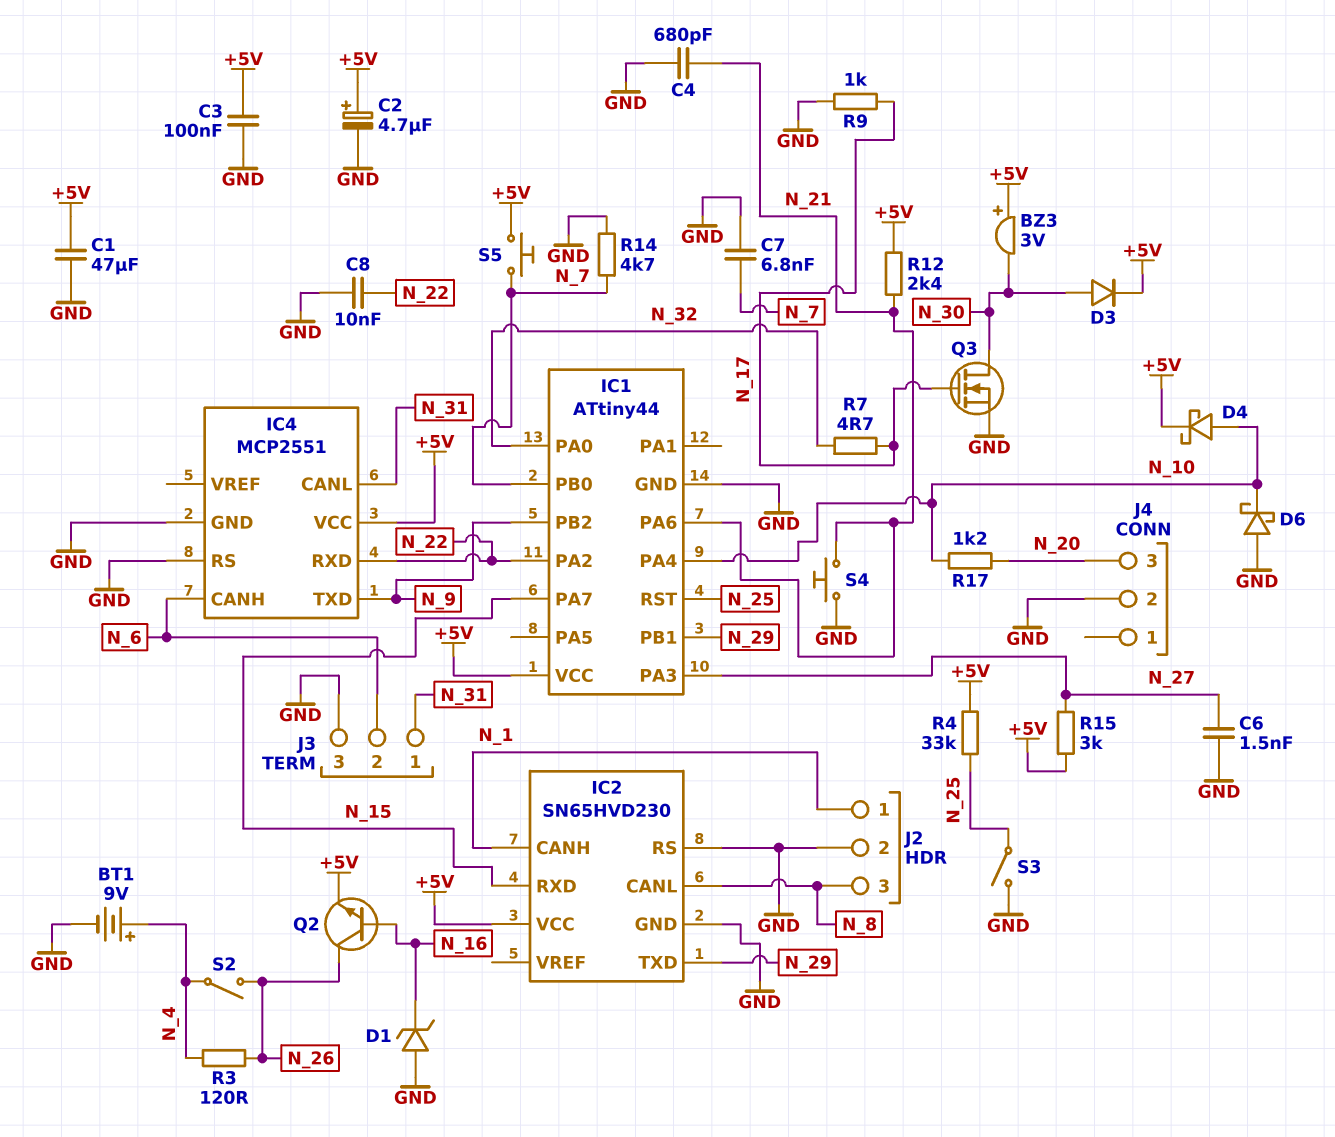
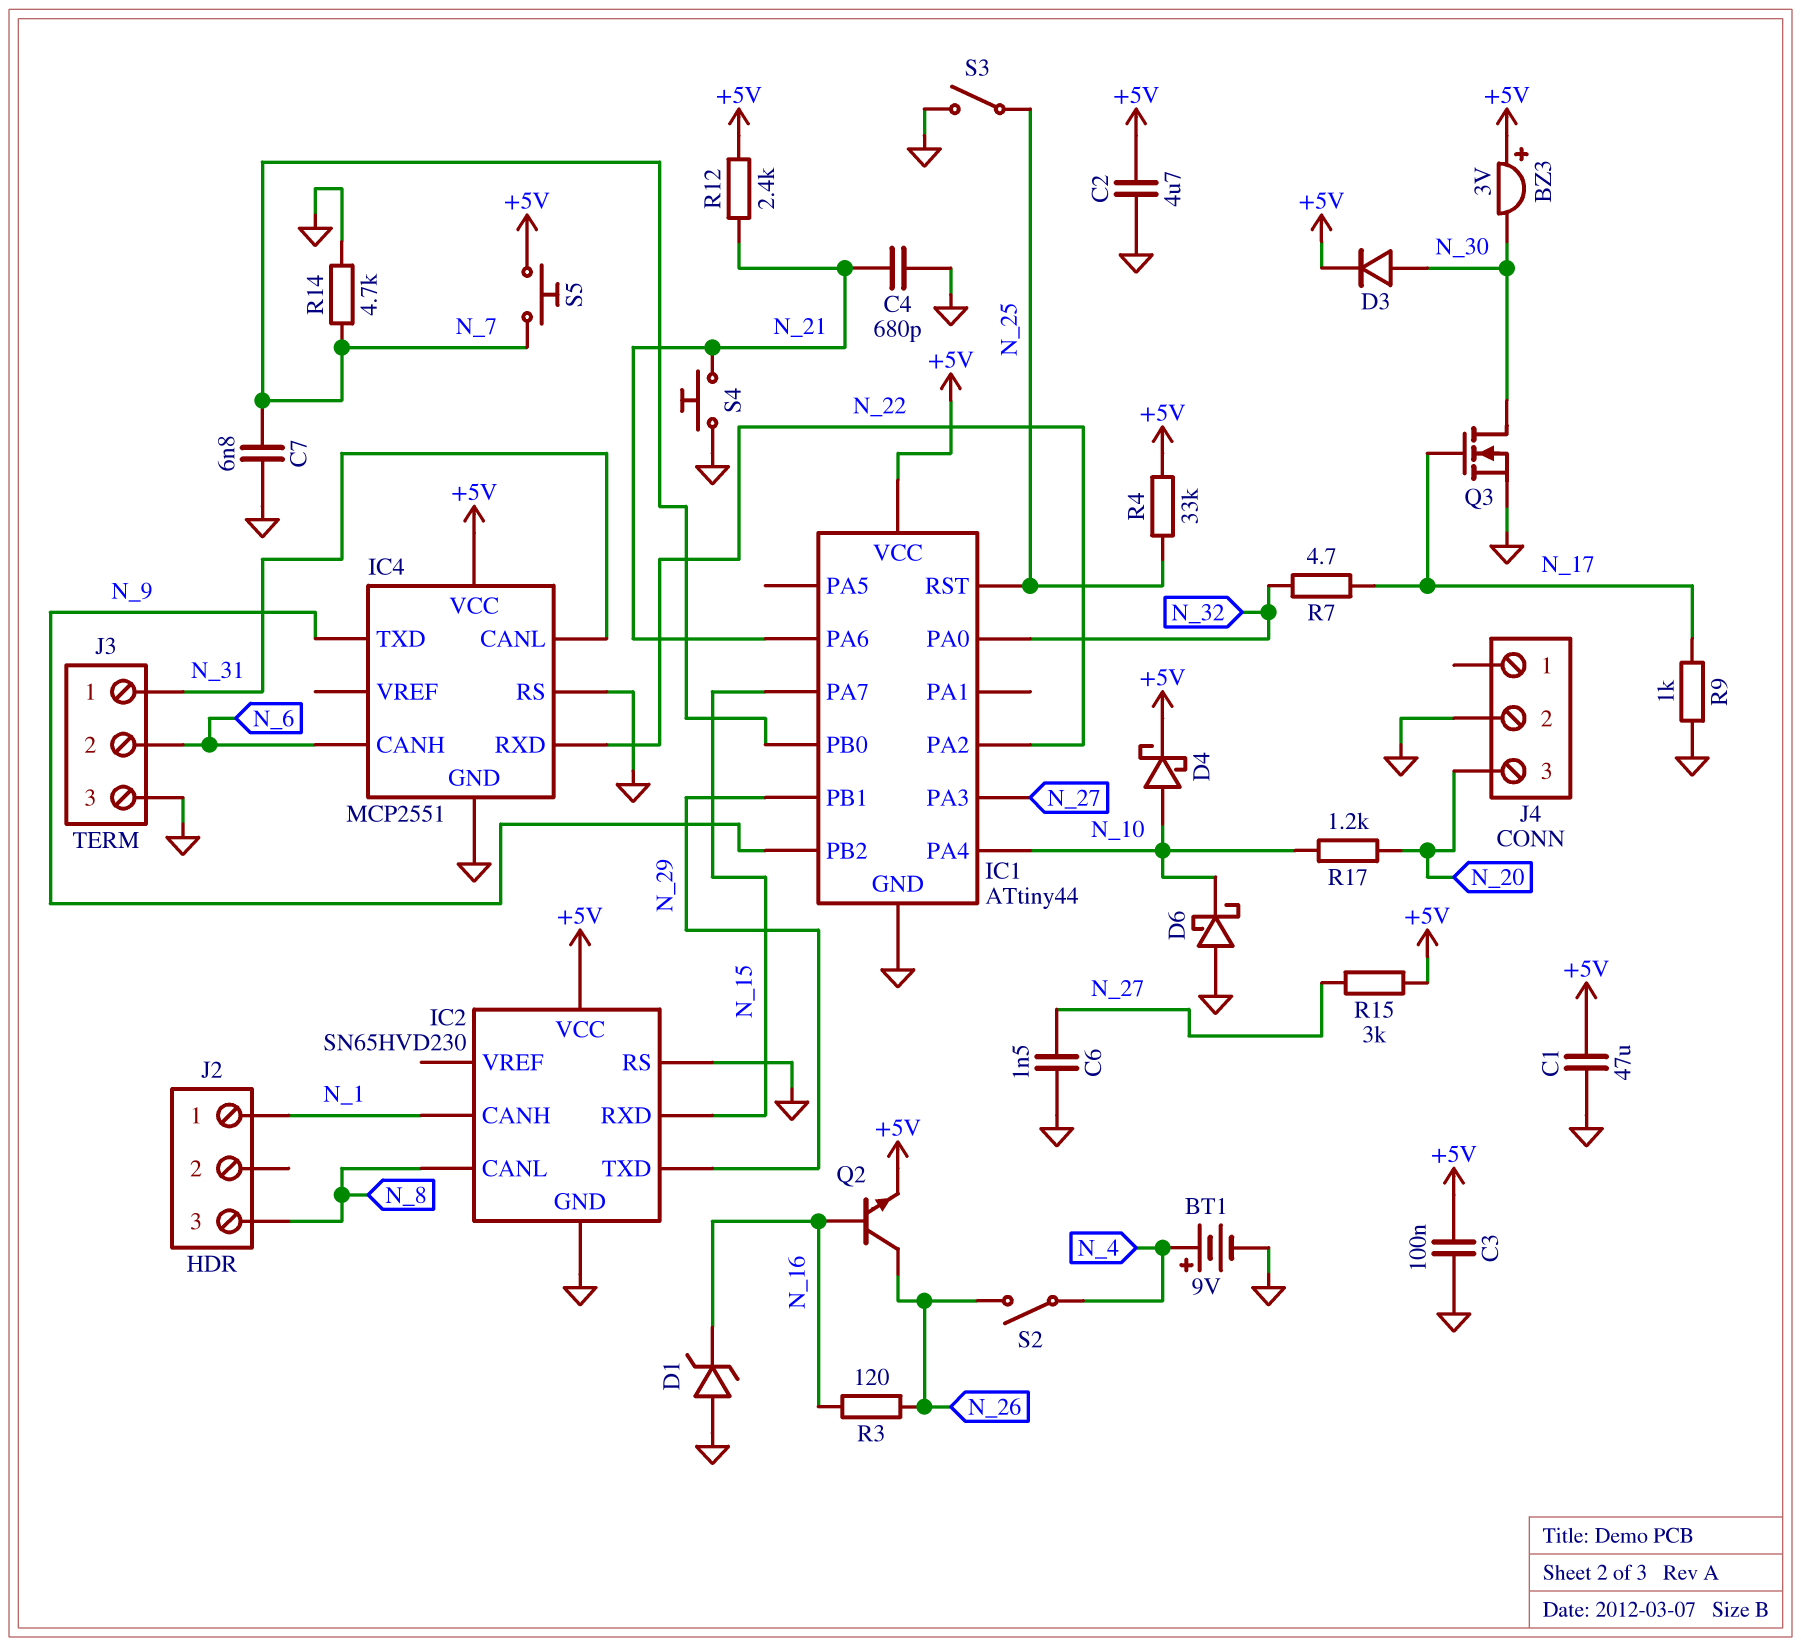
C2: 4.7uF (plus +5V, minus GND) -> 4.7uF (+5V, GND)
C8: 10nF (GND, N_22) -> none
J2 pin 2: GND -> none
R3: 120 (N_4, N_26) -> 120 (N_16, N_26)

